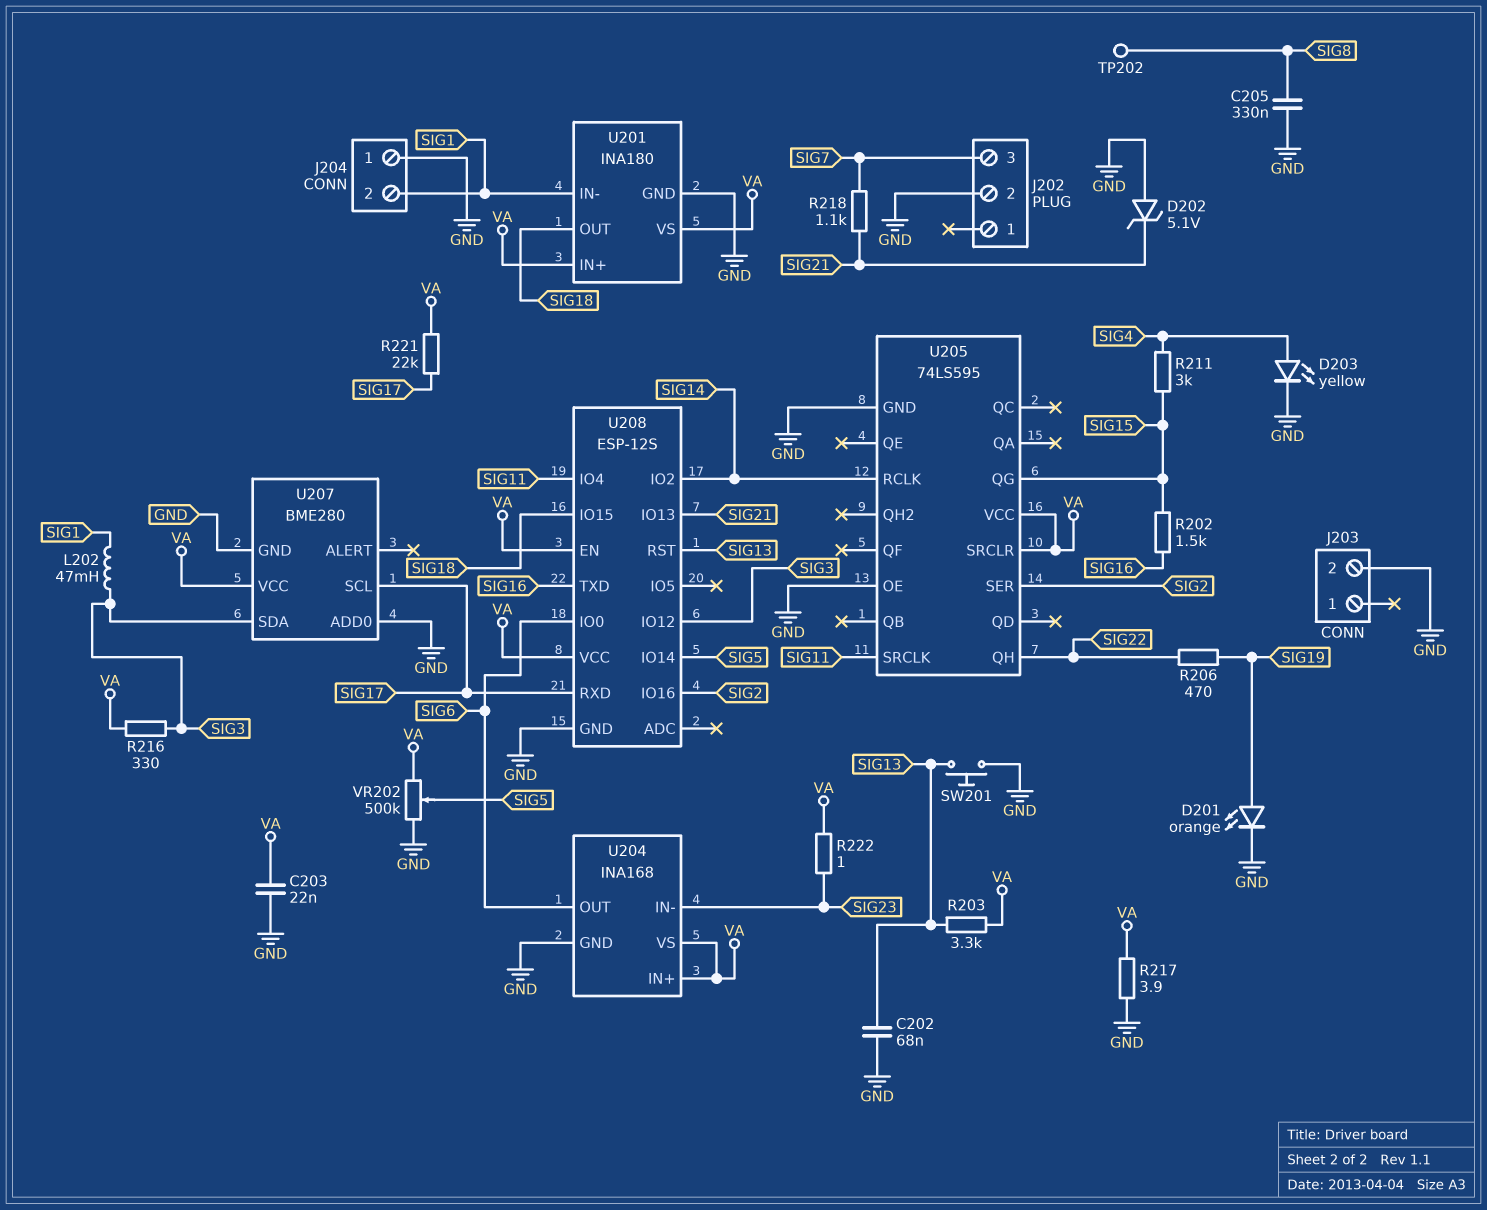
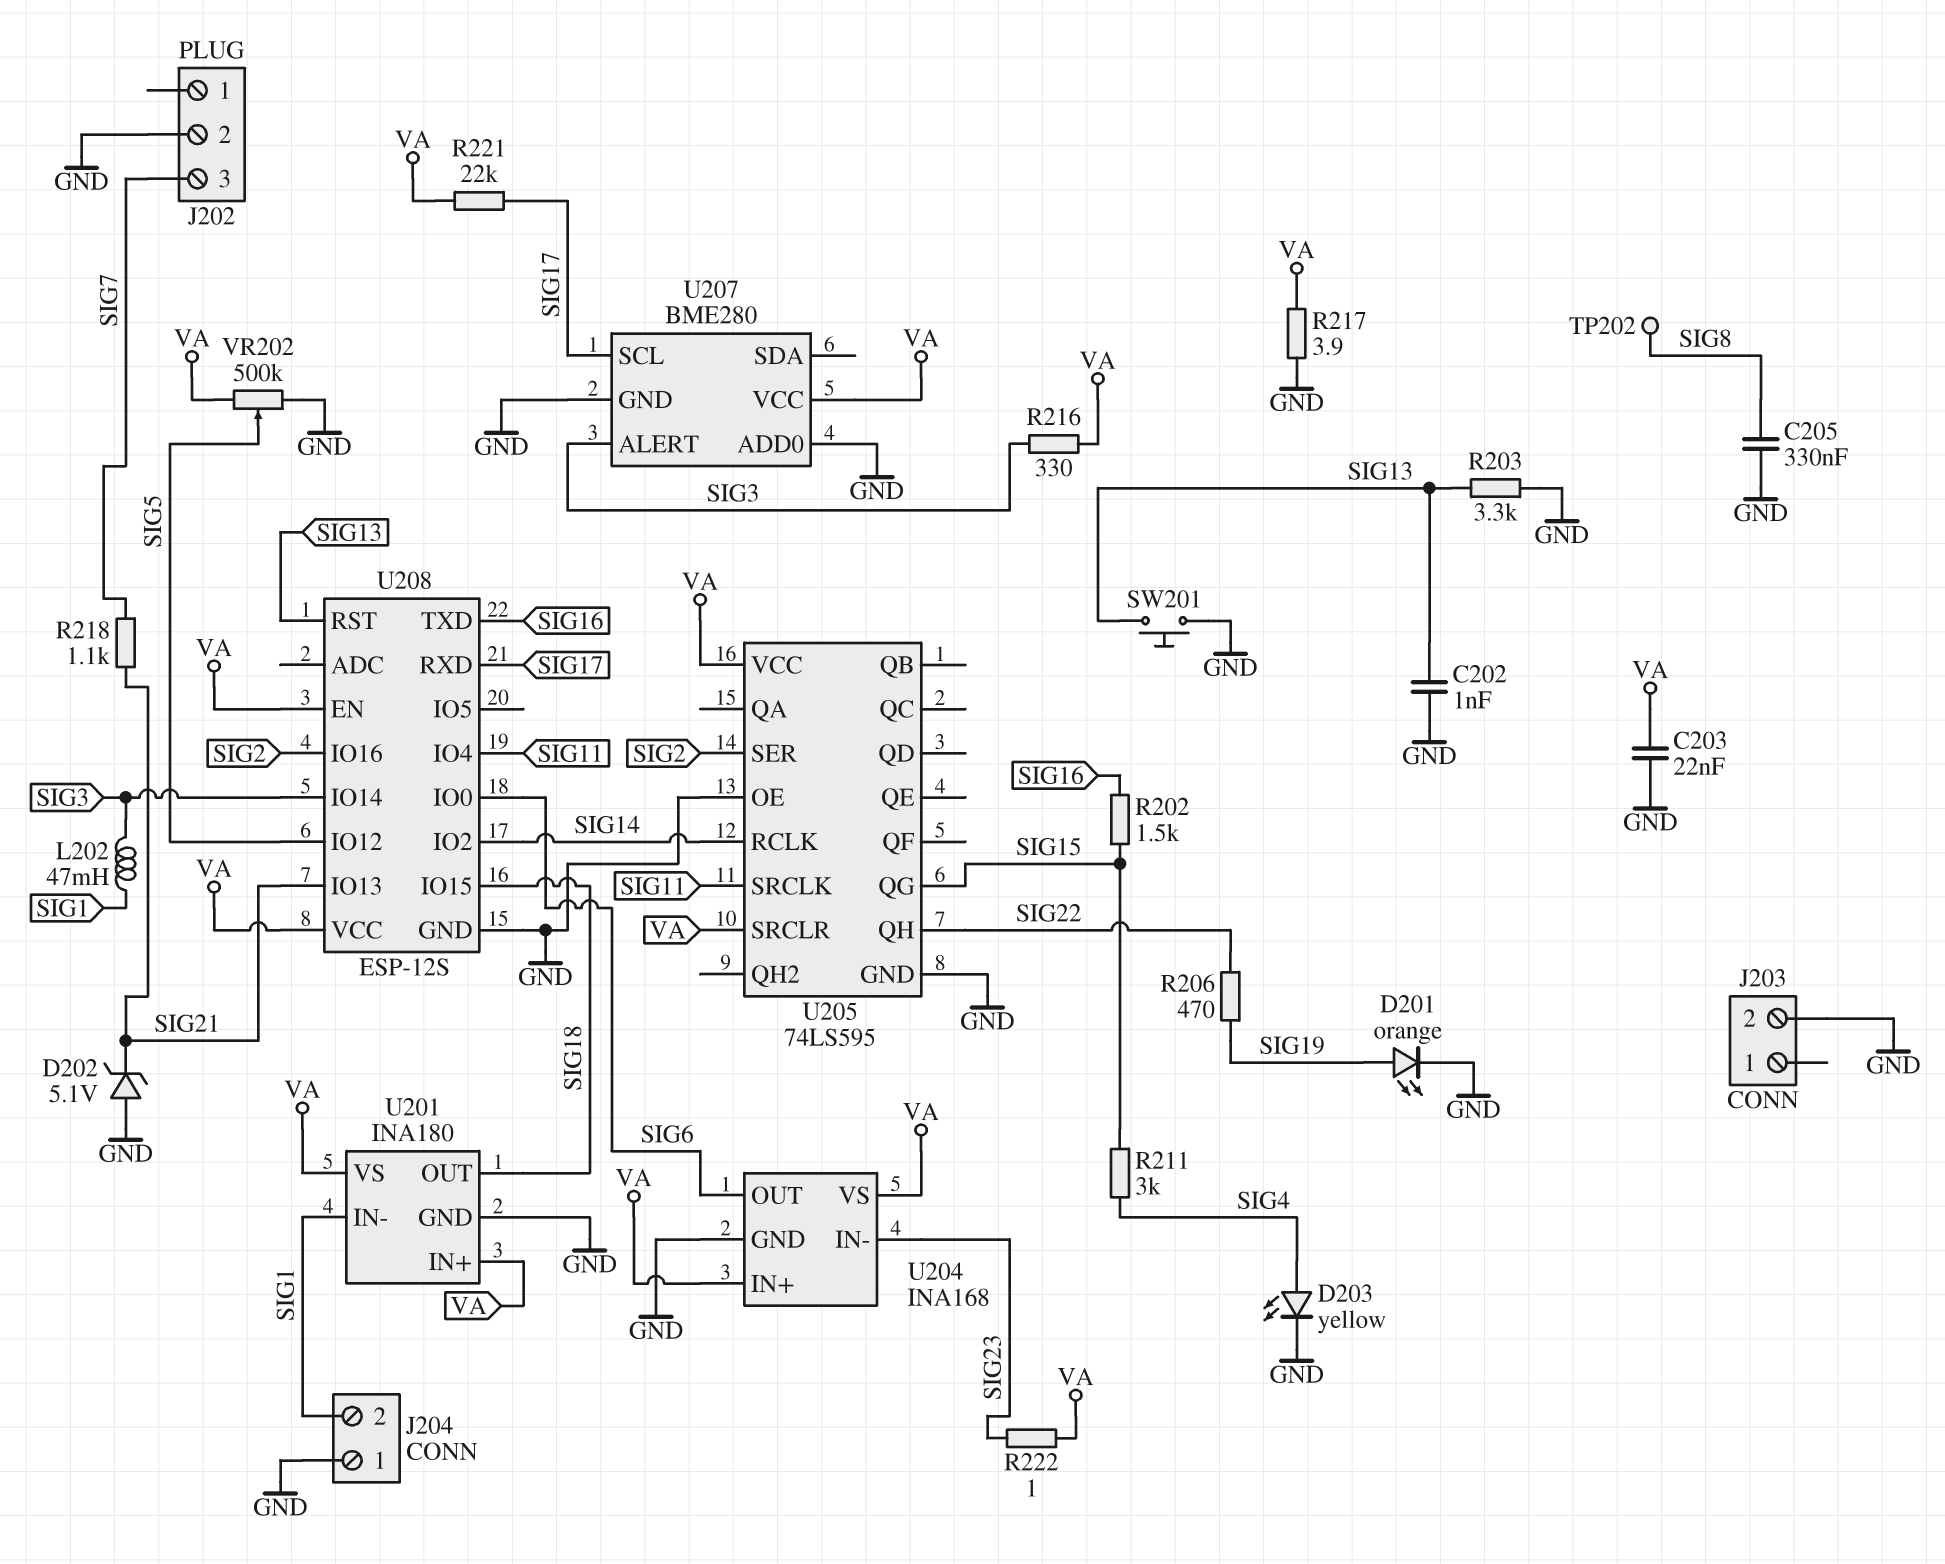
C202: 68nF (GND, SIG13) -> 1nF (GND, SIG13)
R203: 3.3k (SIG13, VA) -> 3.3k (GND, SIG13)
U207 pin ALERT: none -> SIG3
U207 pin SDA: SIG3 -> none
U208 pin IO12: SIG3 -> SIG5
U208 pin IO14: SIG5 -> SIG3

